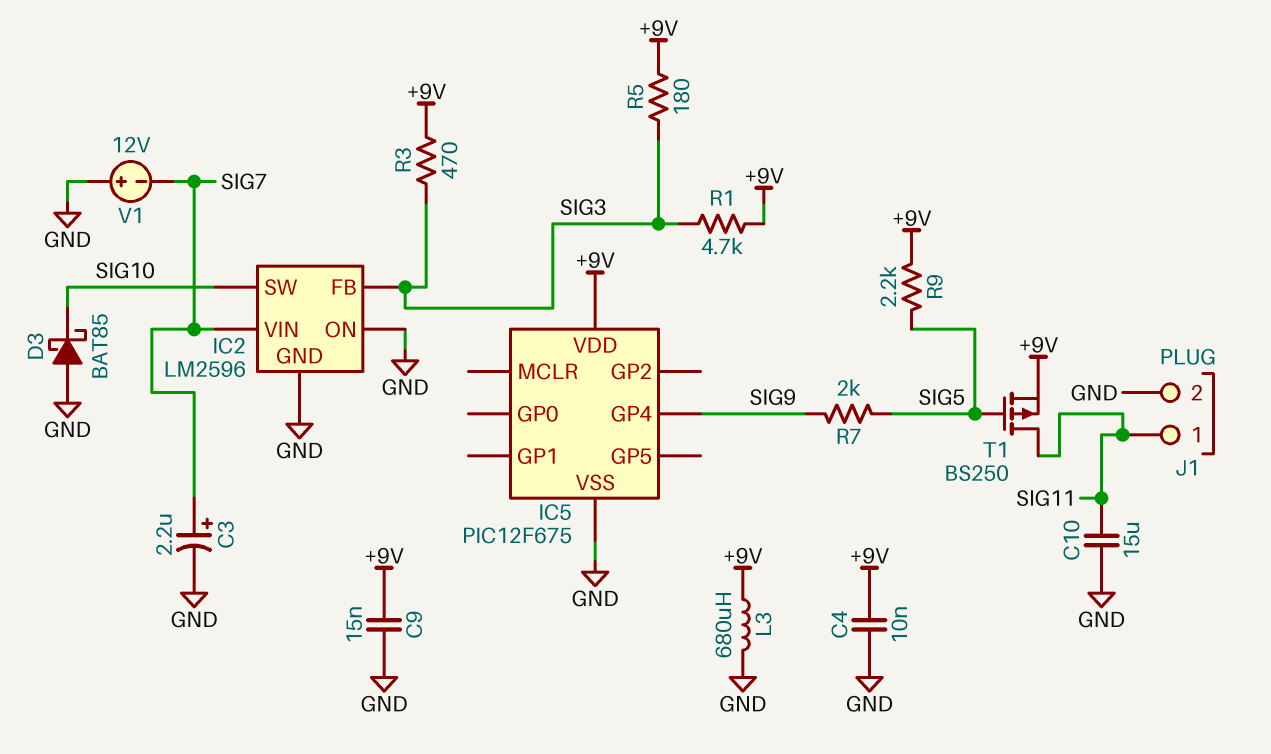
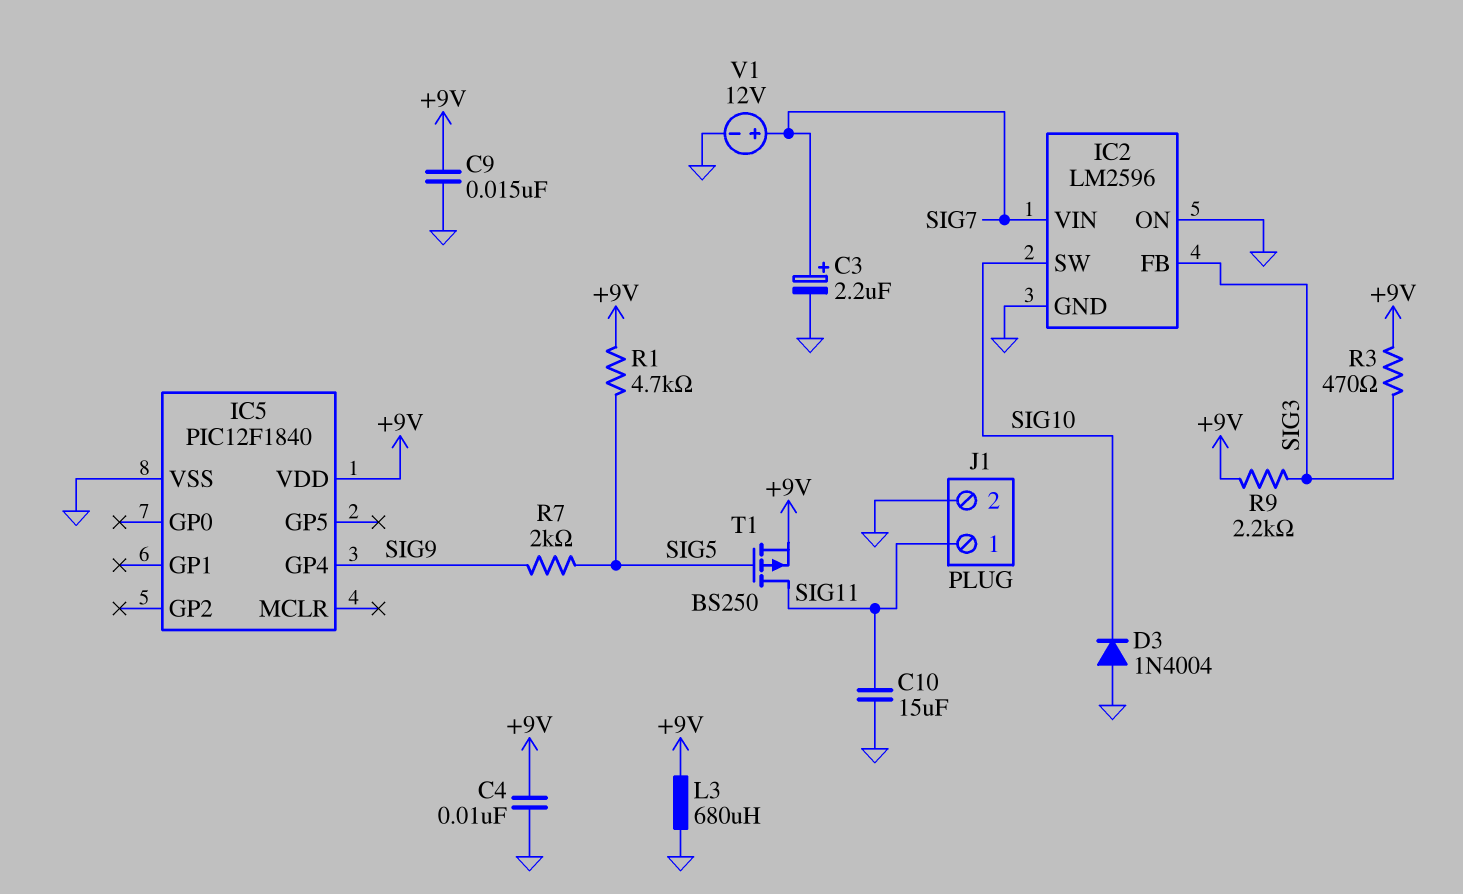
D3: schottky BAT85 (A GND, K SIG10) -> diode 1N4004 (A GND, K SIG10)
IC5: PIC12F675 -> PIC12F1840
R1: 4.7k (+9V, SIG3) -> 4.7k (+9V, SIG5)
R5: 180 (+9V, SIG3) -> none
R9: 2.2k (+9V, SIG5) -> 2.2k (+9V, SIG3)
V1: 12V (plus GND, minus SIG7) -> 12V (plus SIG7, minus GND)

